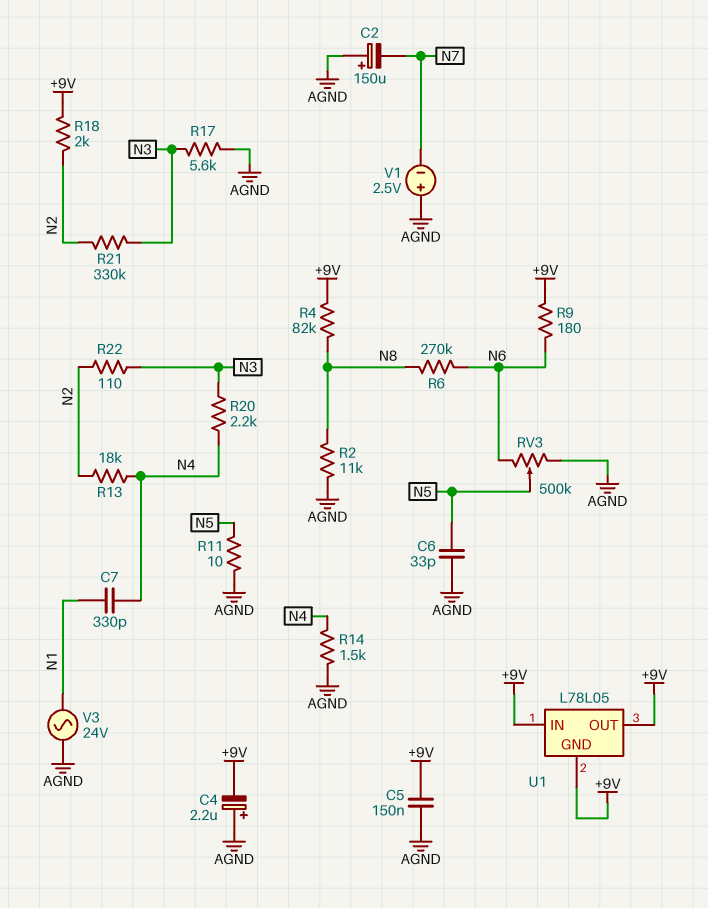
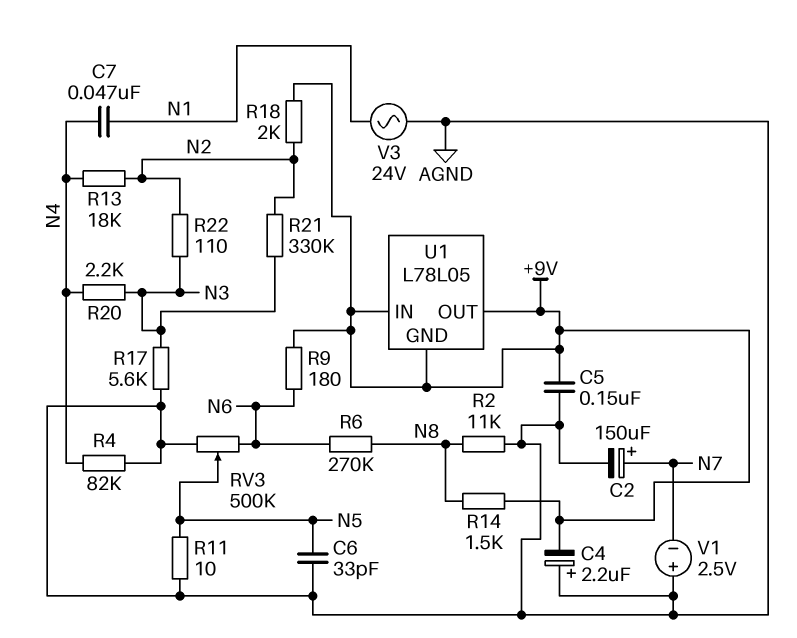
C2: 150uF (plus AGND, minus N7) -> 150uF (plus N7, minus AGND)
C7: 330pF (N1, N4) -> 47nF (N1, N4)
R4: 82k (+9V, N8) -> 82k (AGND, N4)
R14: 1.5k (AGND, N4) -> 1.5k (+9V, N8)

